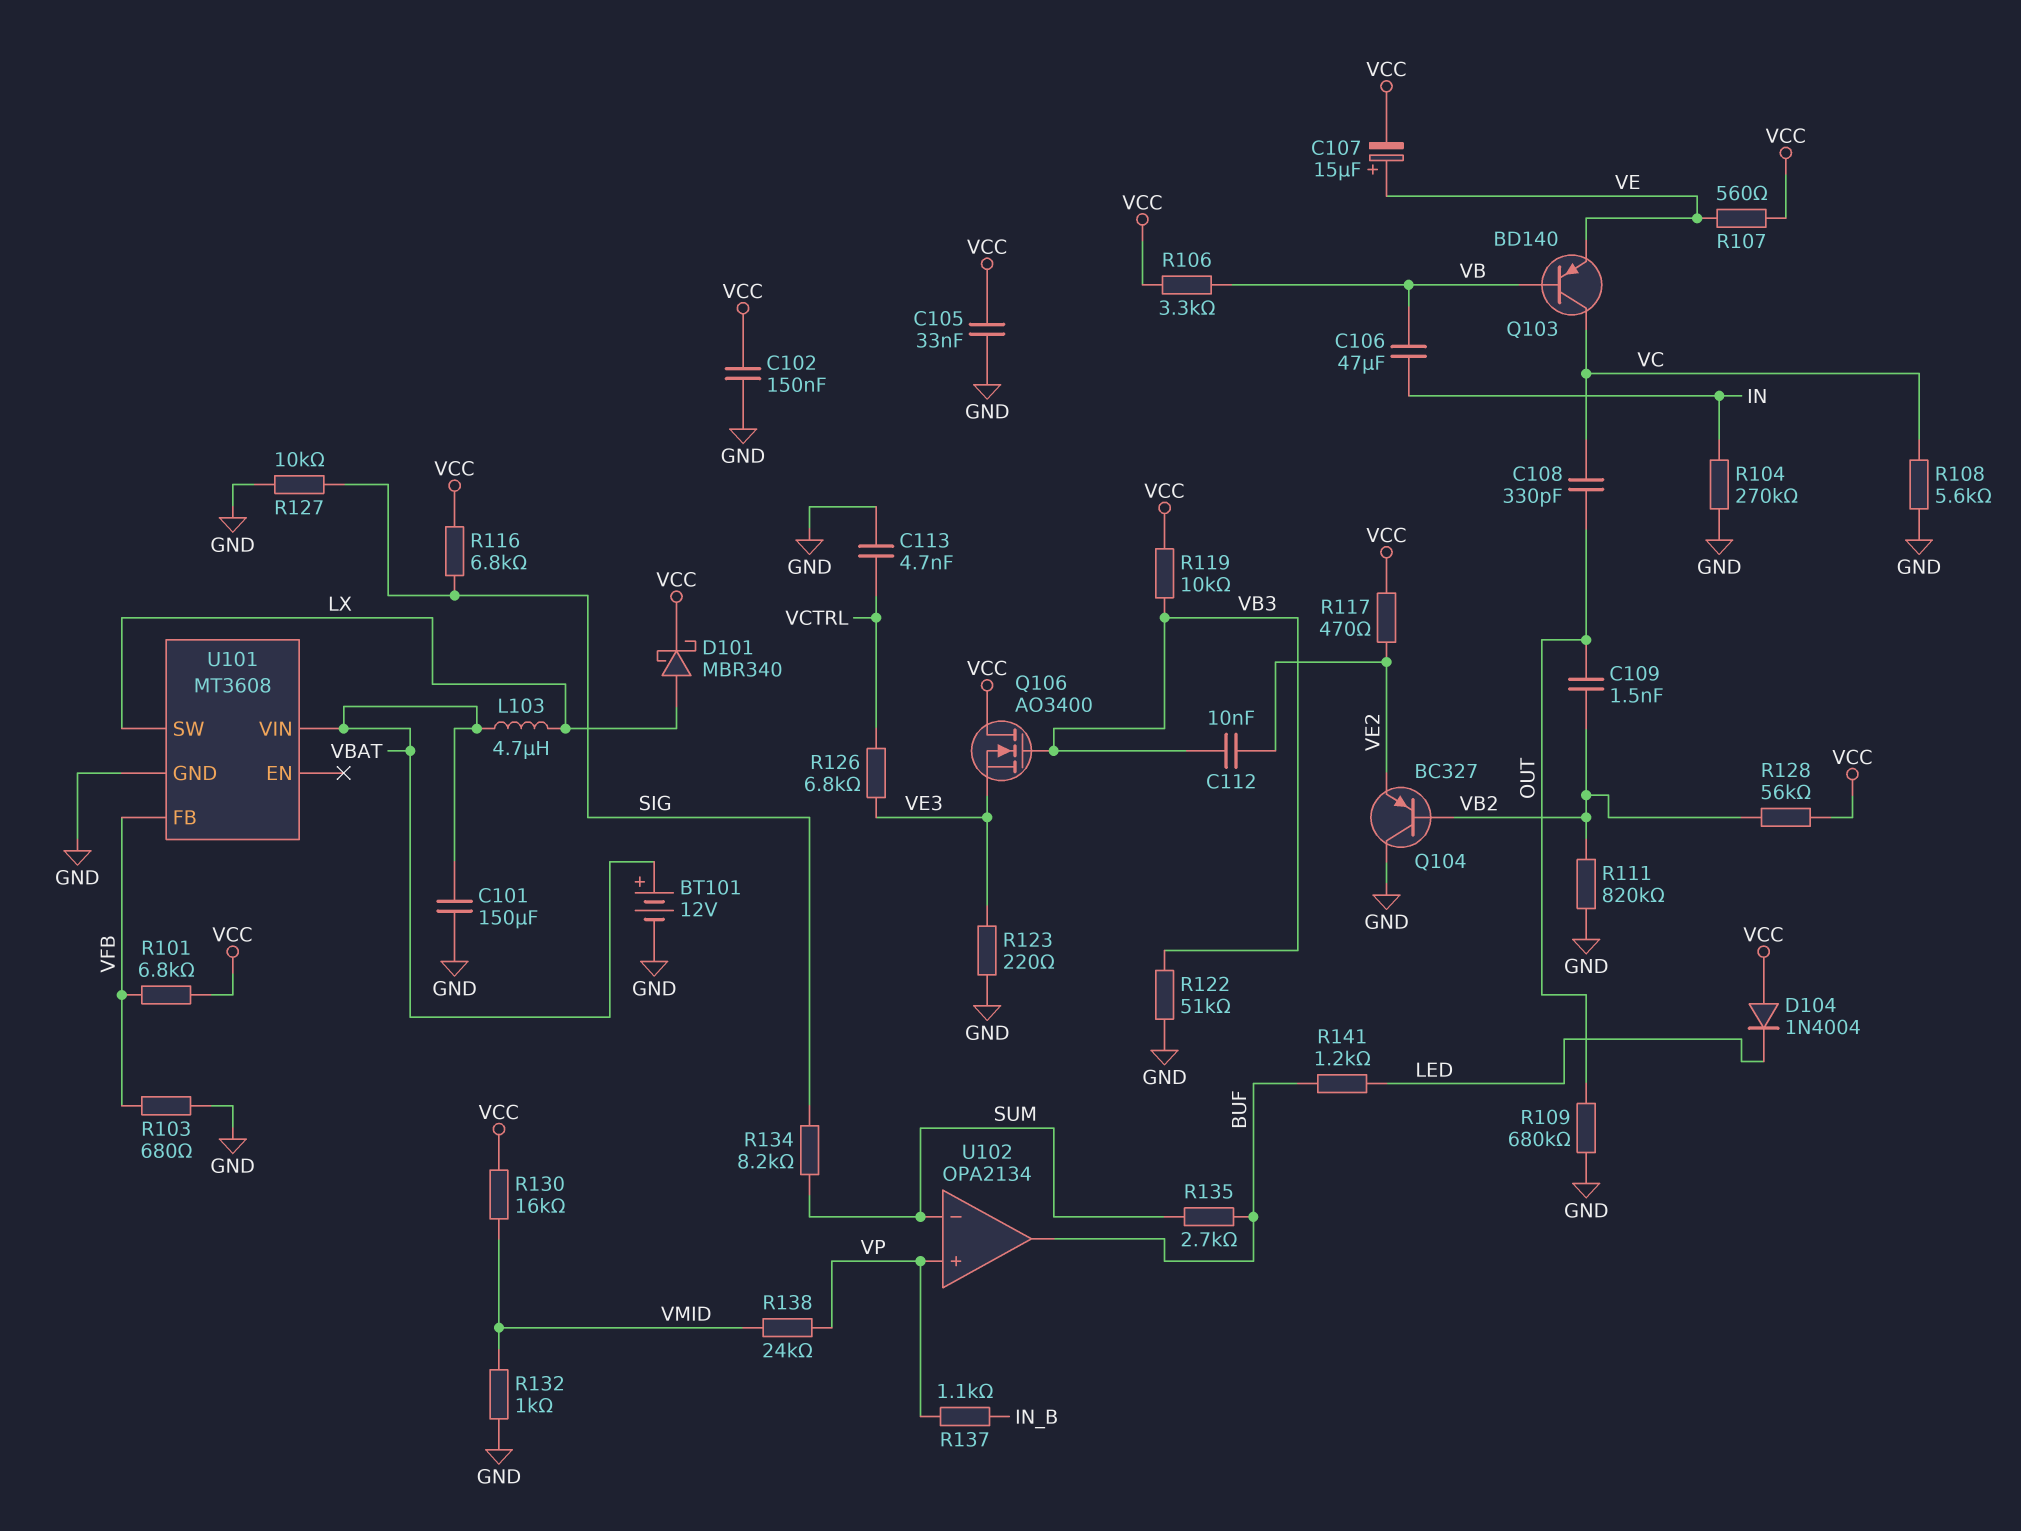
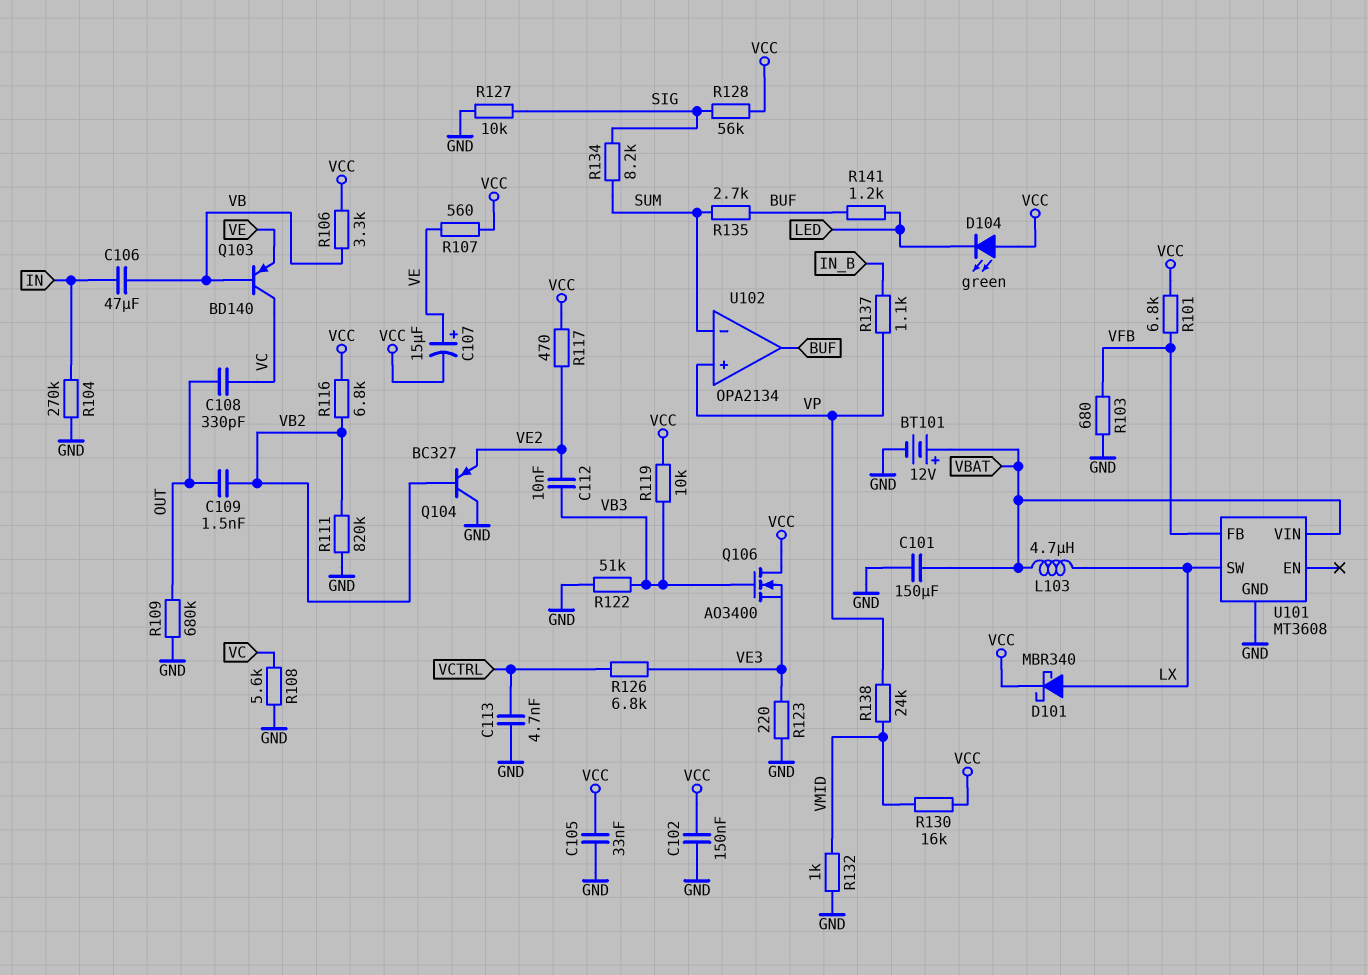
D104: diode 1N4004 (A VCC, K LED) -> LED green (A VCC, K LED)
R116: 6.8k (SIG, VCC) -> 6.8k (VB2, VCC)
R128: 56k (VB2, VCC) -> 56k (SIG, VCC)

